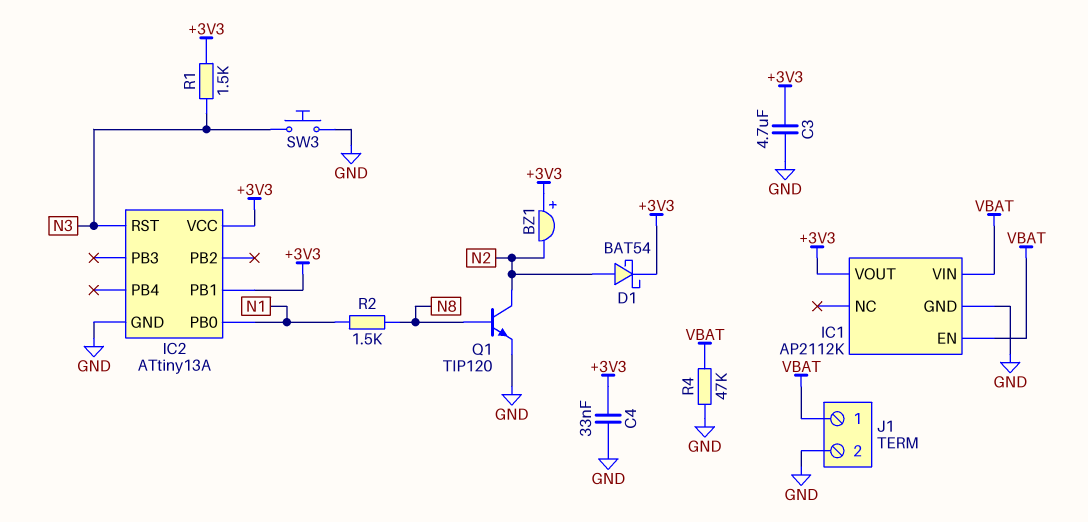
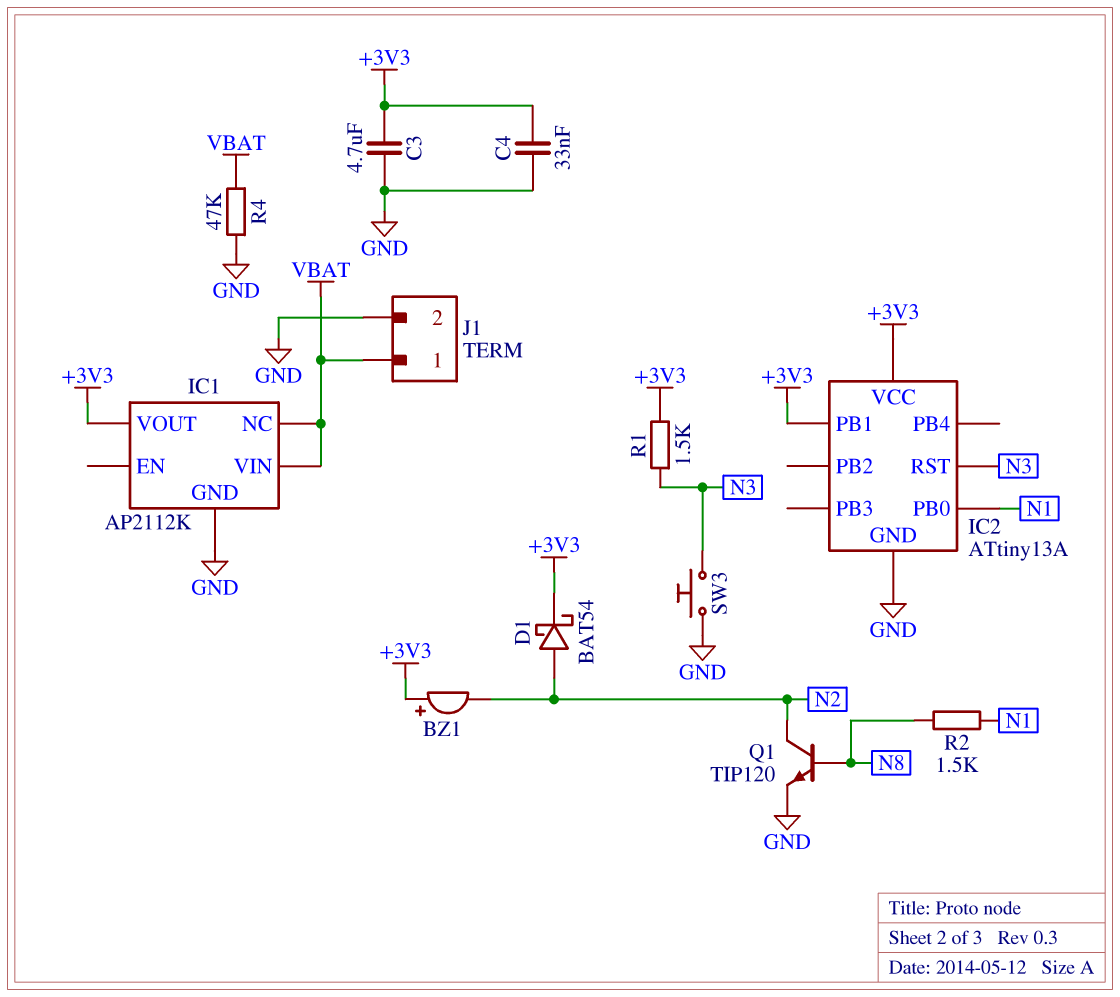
IC1 pin EN: VBAT -> none
IC1 pin NC: none -> VBAT

